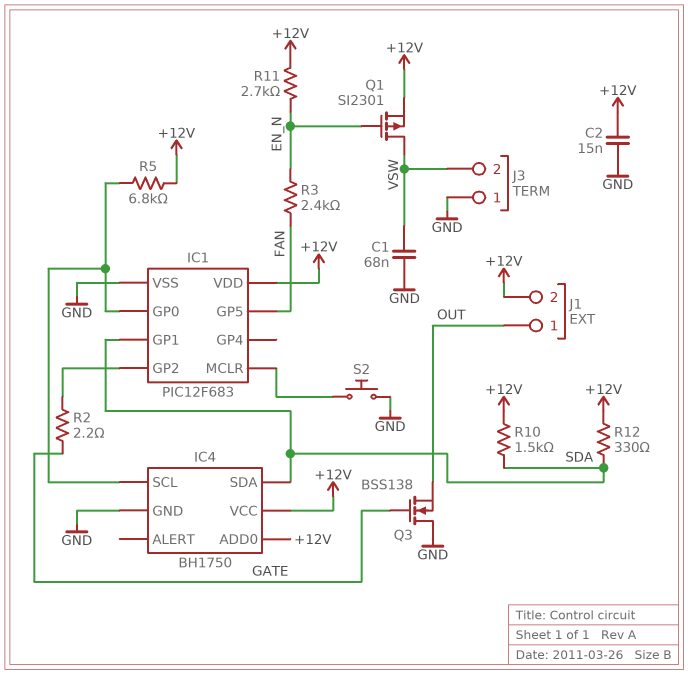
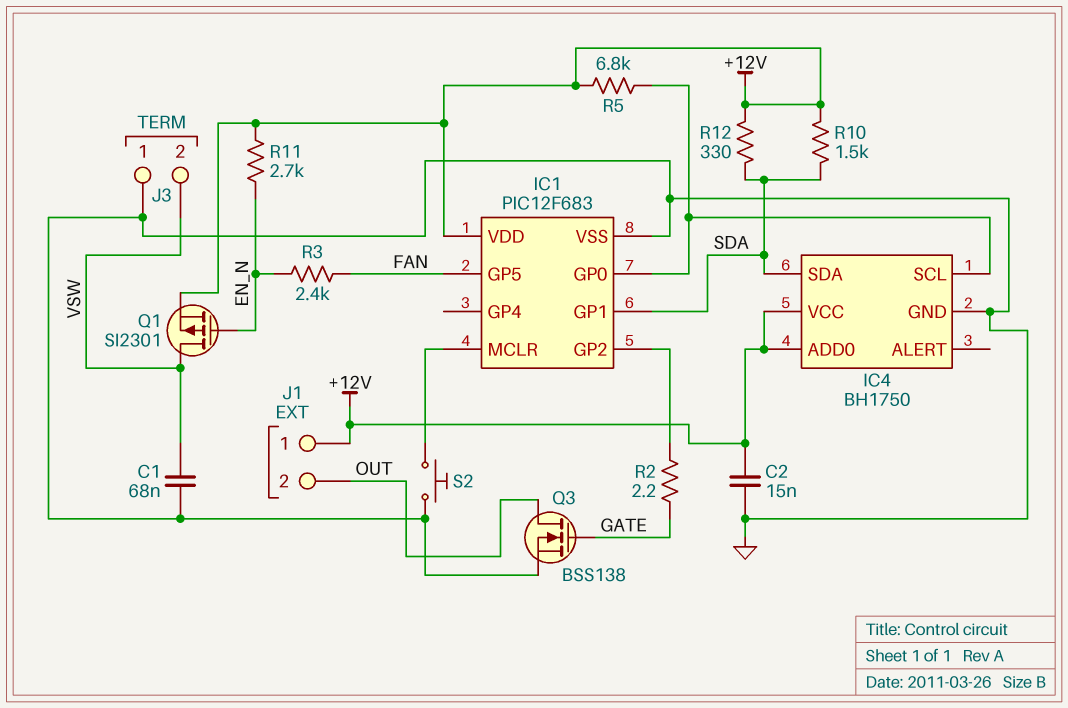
J1 pin 1: OUT -> +12V
J1 pin 2: +12V -> OUT
Q3: NMOS BSS138 (G GATE, D GND, S OUT) -> NMOS BSS138 (G GATE, D OUT, S GND)

